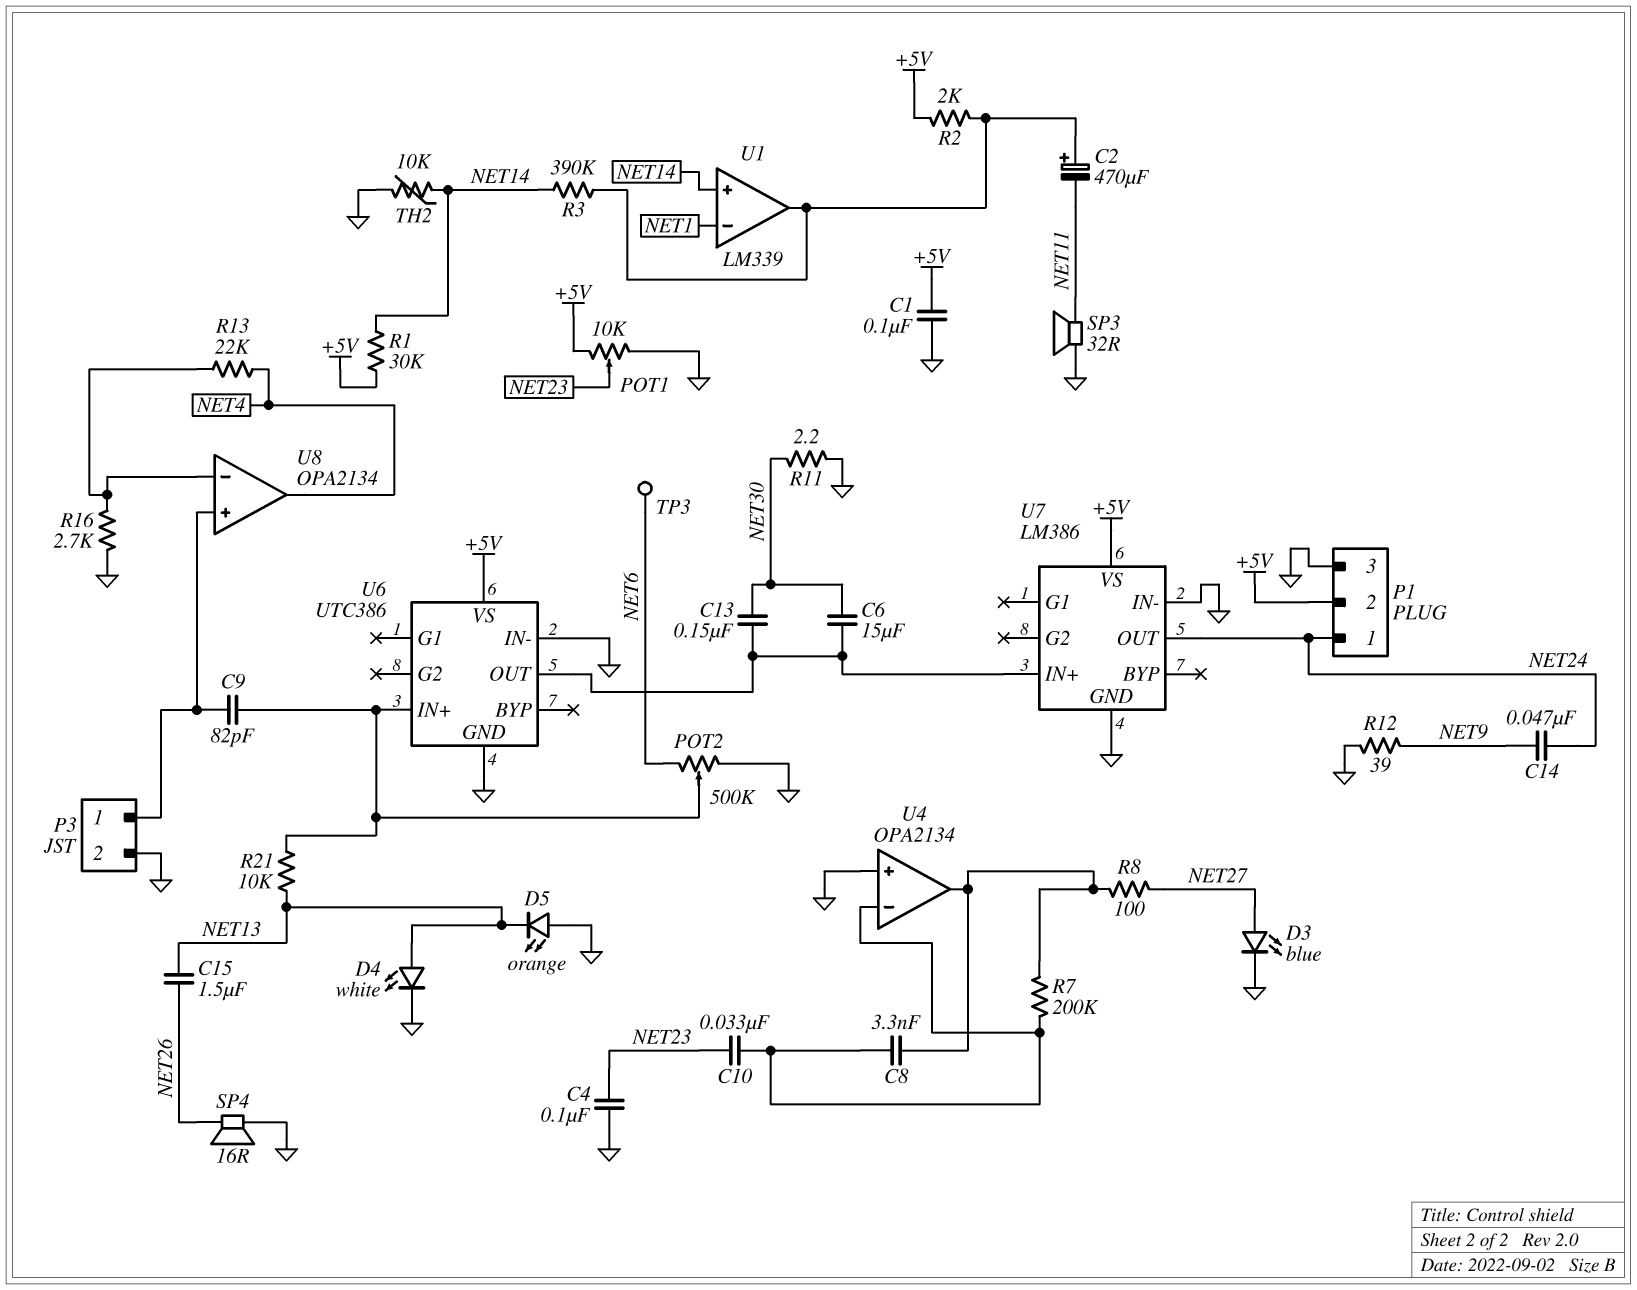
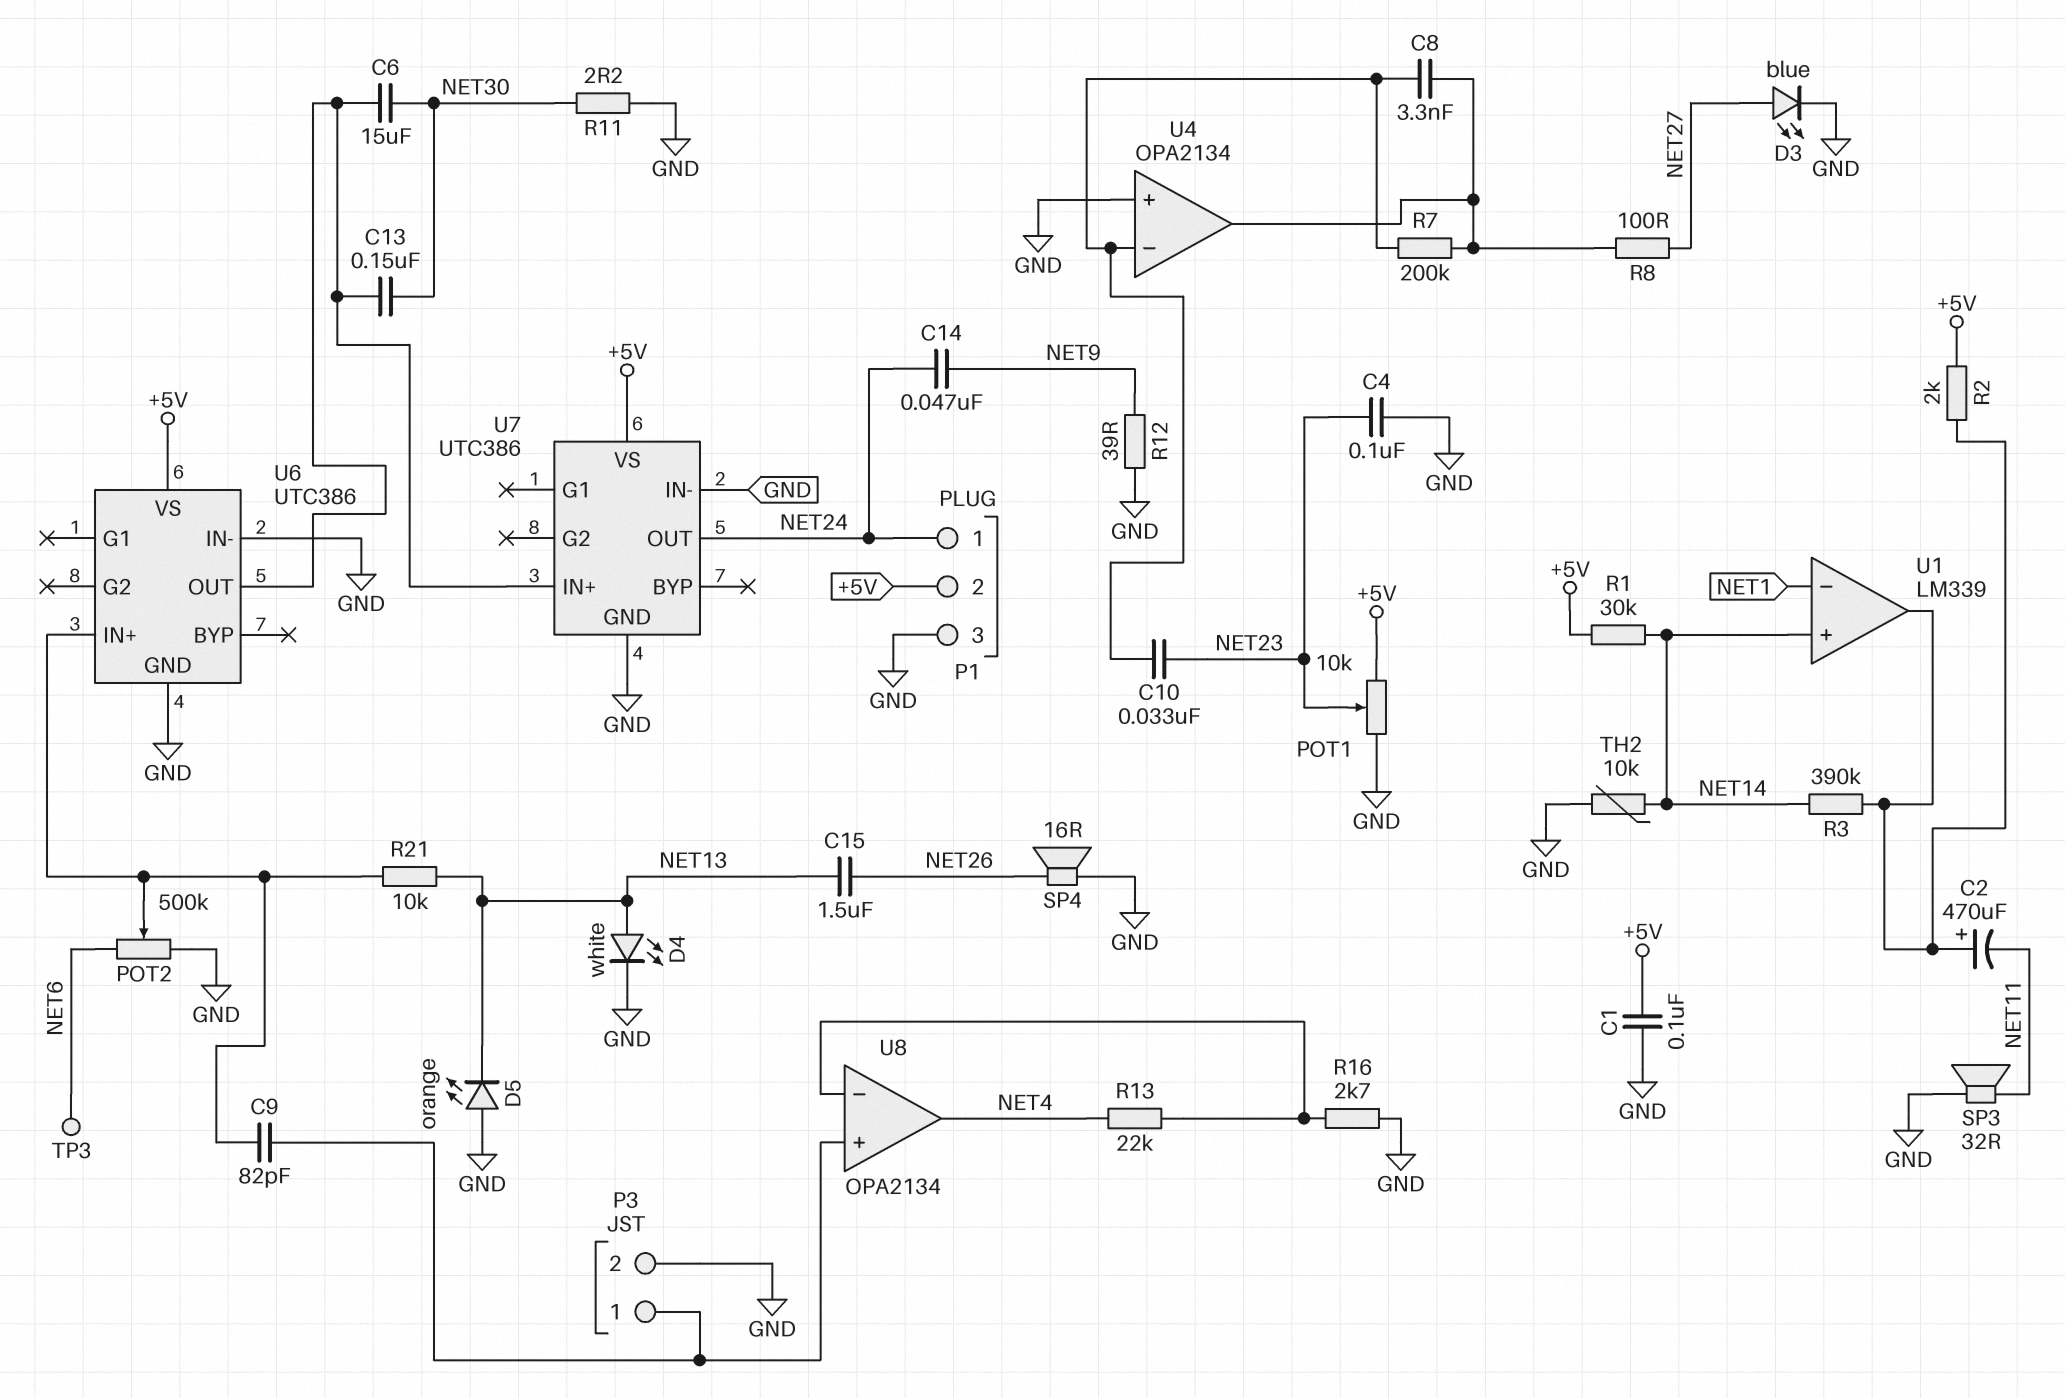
U7: LM386 -> UTC386

